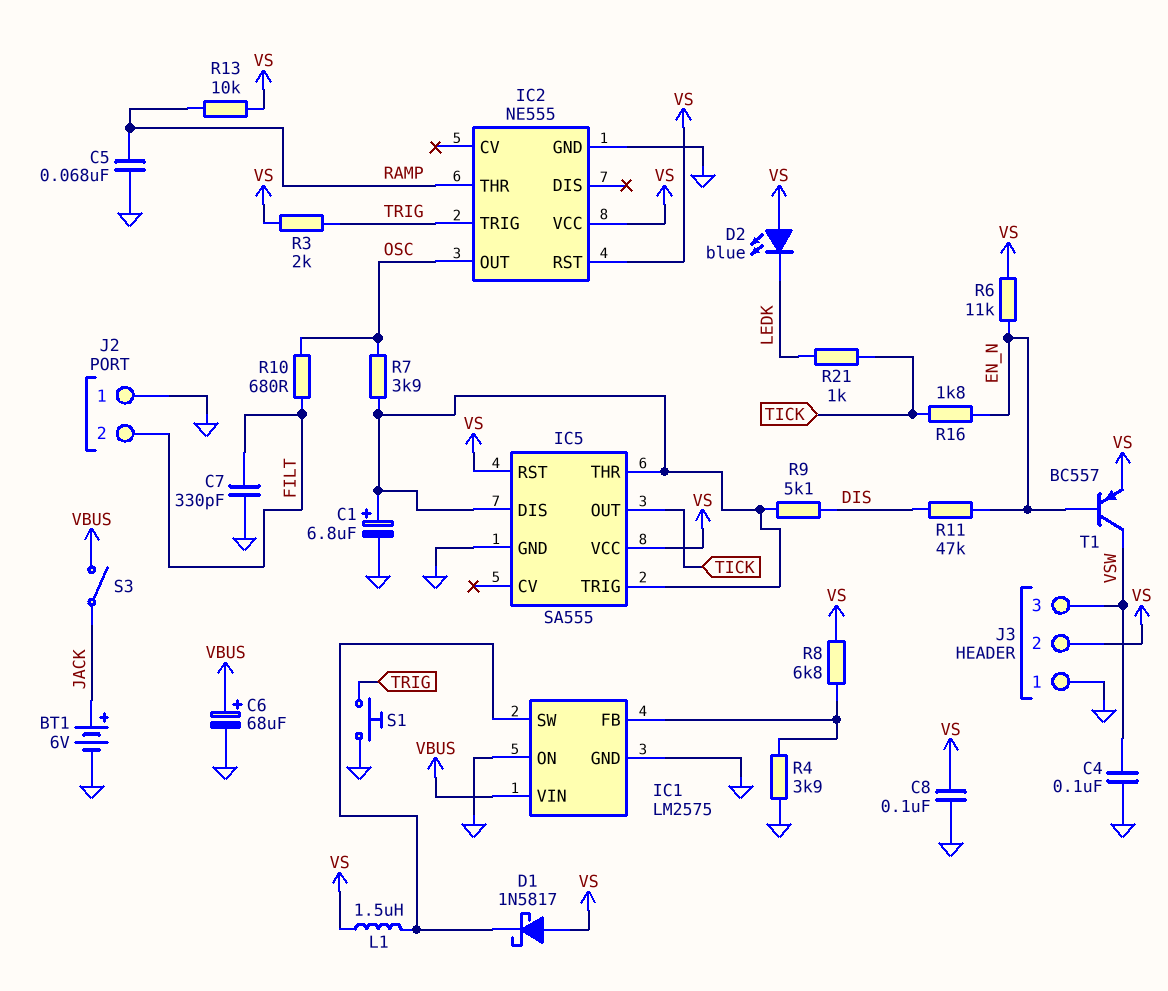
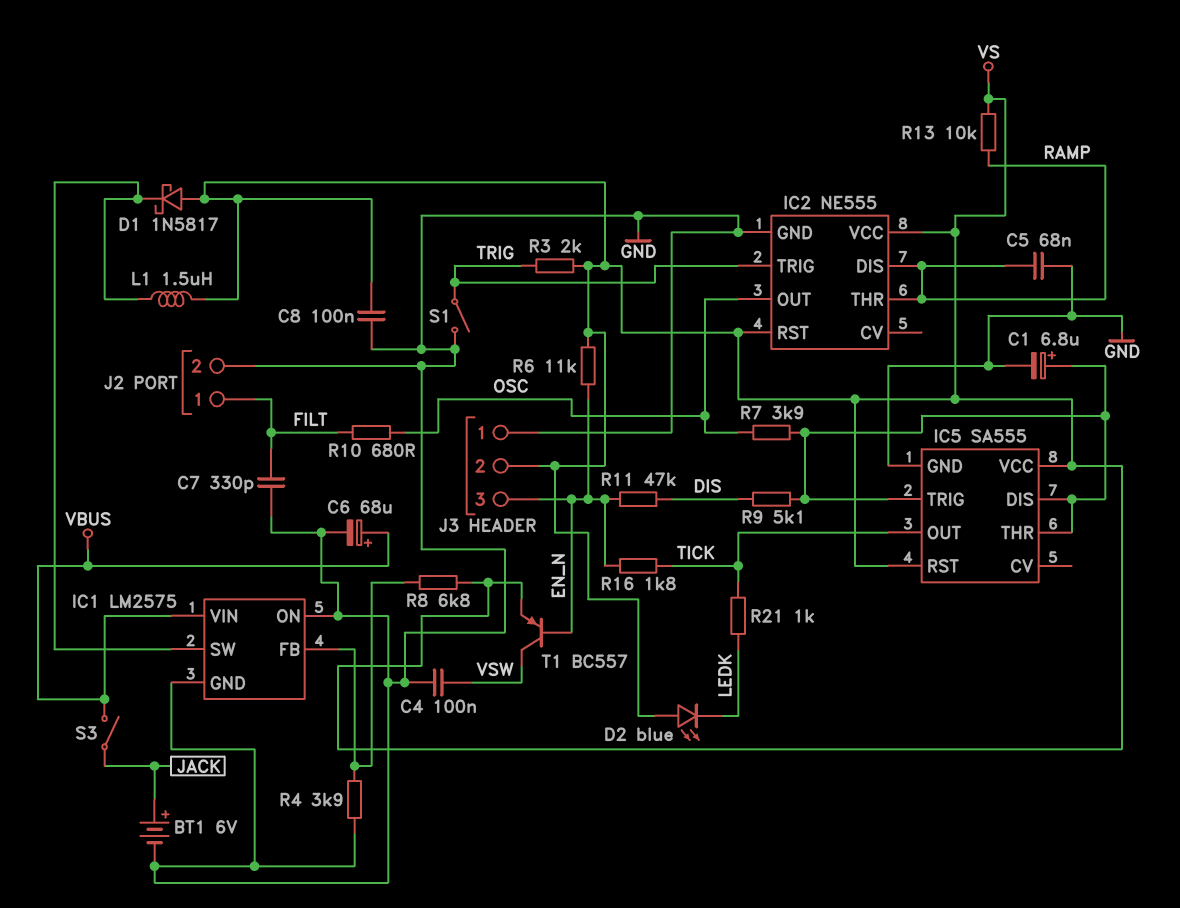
IC2 pin DIS: none -> RAMP
J2 pin 1: GND -> FILT
J2 pin 2: FILT -> GND
J3 pin 3: VSW -> EN_N
S1: button (GND, TRIG) -> switch (GND, TRIG)

